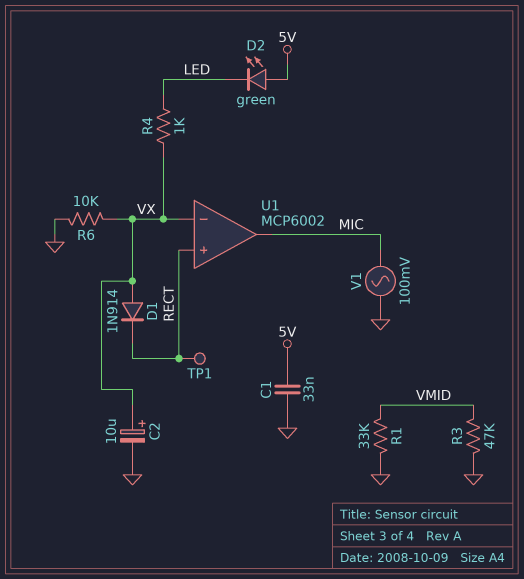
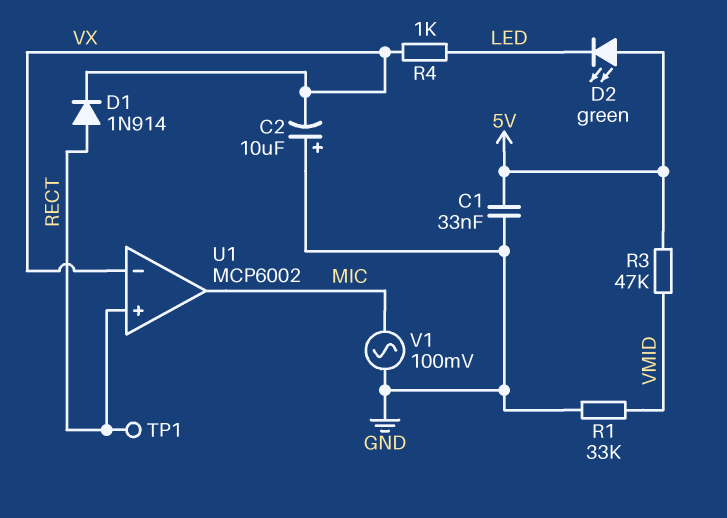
C2: 10uF (plus VX, minus GND) -> 10uF (plus GND, minus VX)
D1: diode 1N914 (A VX, K RECT) -> diode 1N914 (A RECT, K VX)
R3: 47k (GND, VMID) -> 47k (5V, VMID)
R6: 10k (GND, VX) -> none

